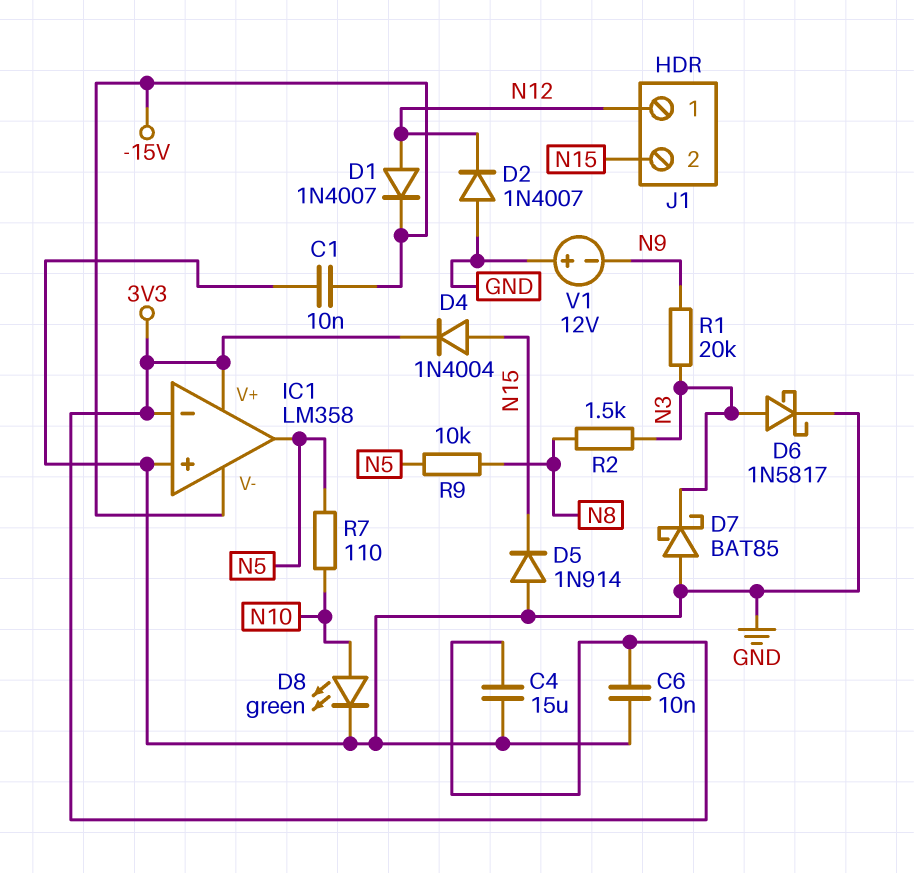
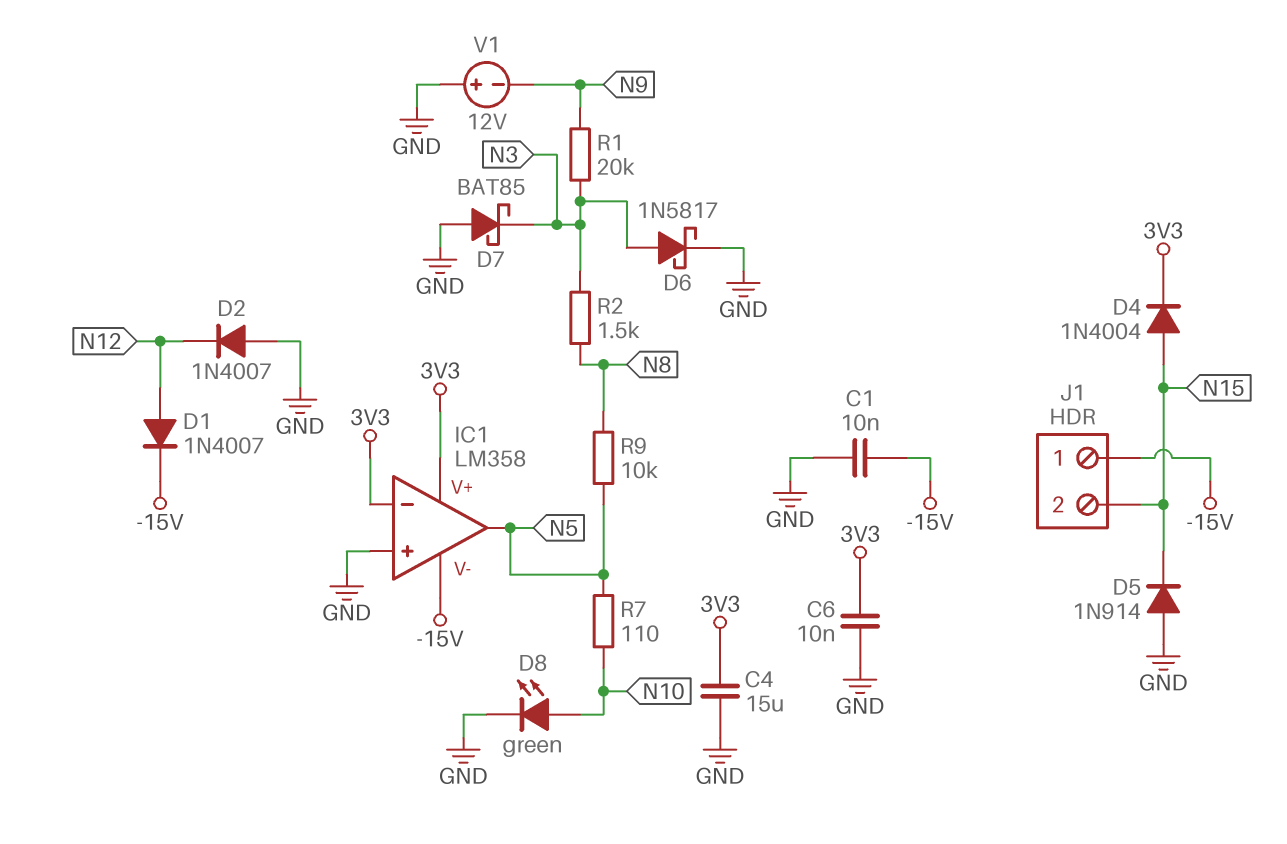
J1 pin 1: N12 -> -15V

